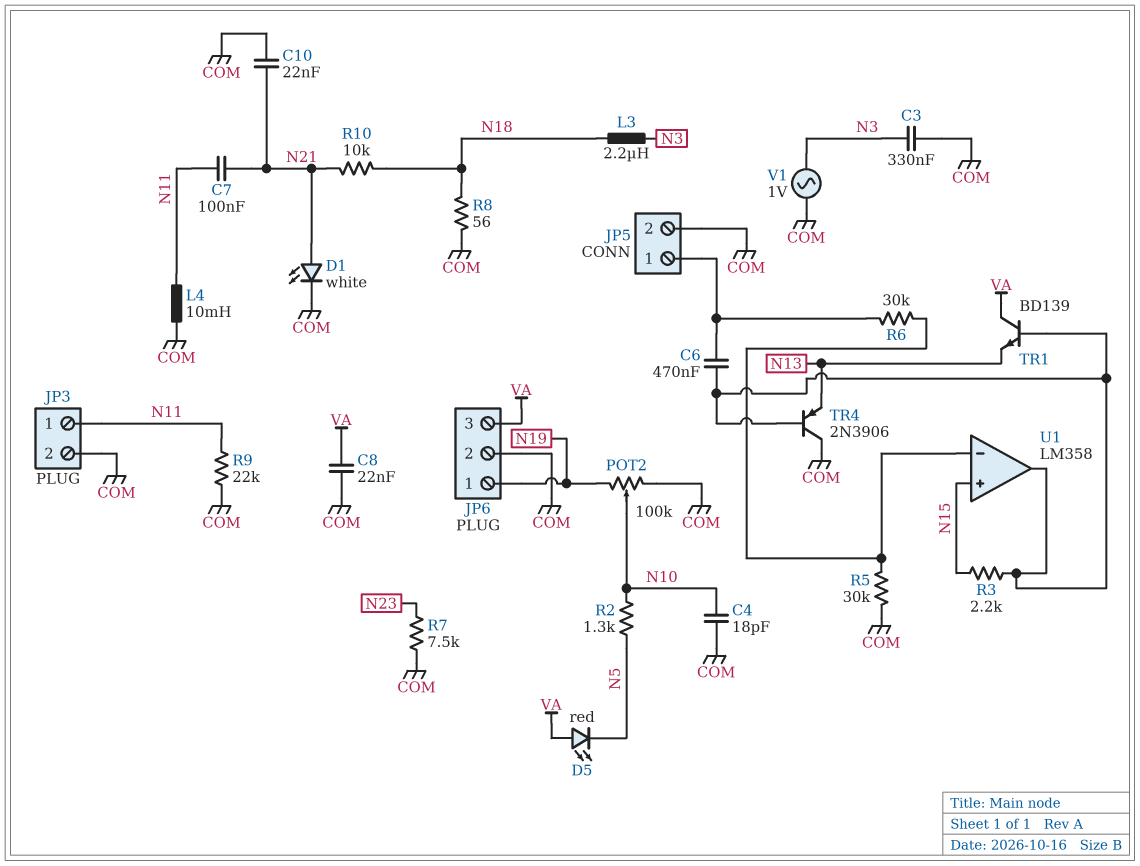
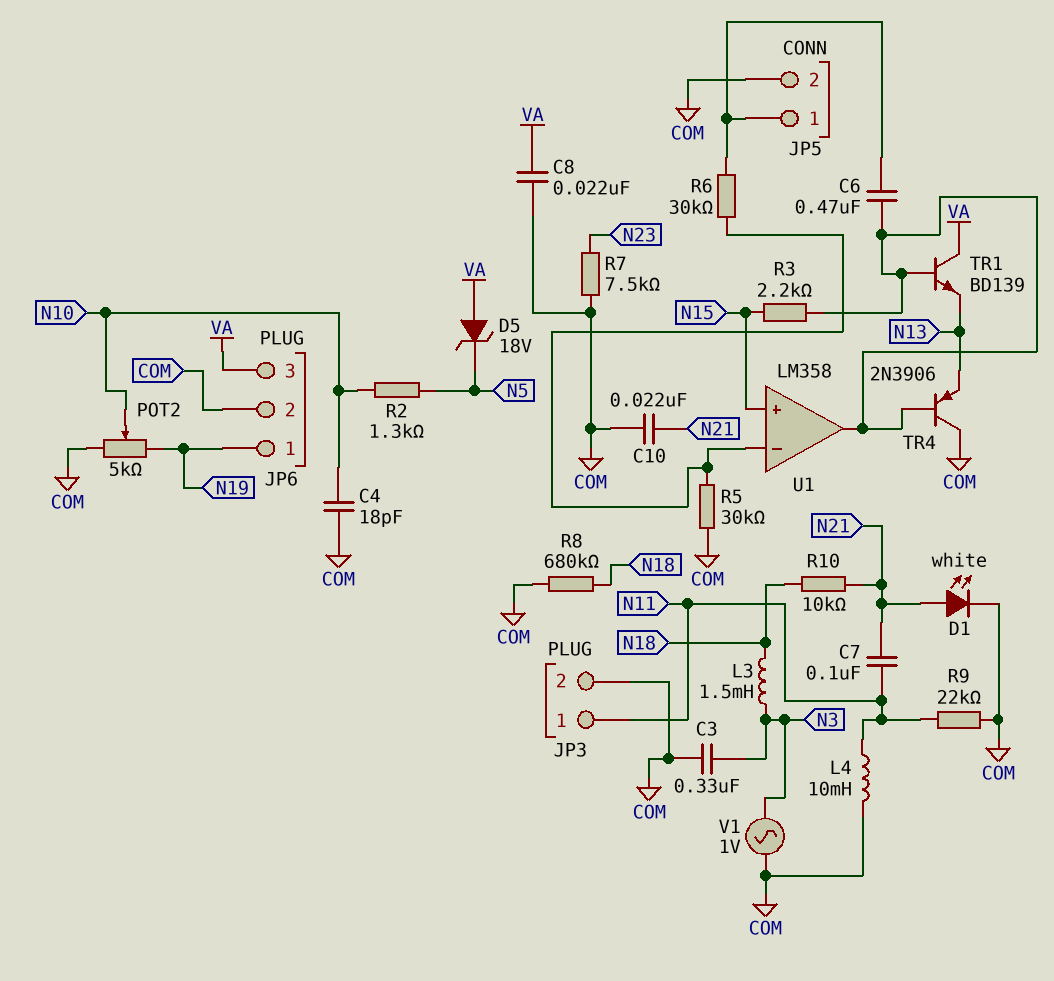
D5: LED red (A VA, K N5) -> zener 18V (A VA, K N5)
L3: 2.2uH (N3, N18) -> 1.5mH (N3, N18)
POT2: 100k (COM, N19, wiper N10) -> 5k (COM, N19, wiper N10)
R8: 56 (COM, N18) -> 680k (COM, N18)

